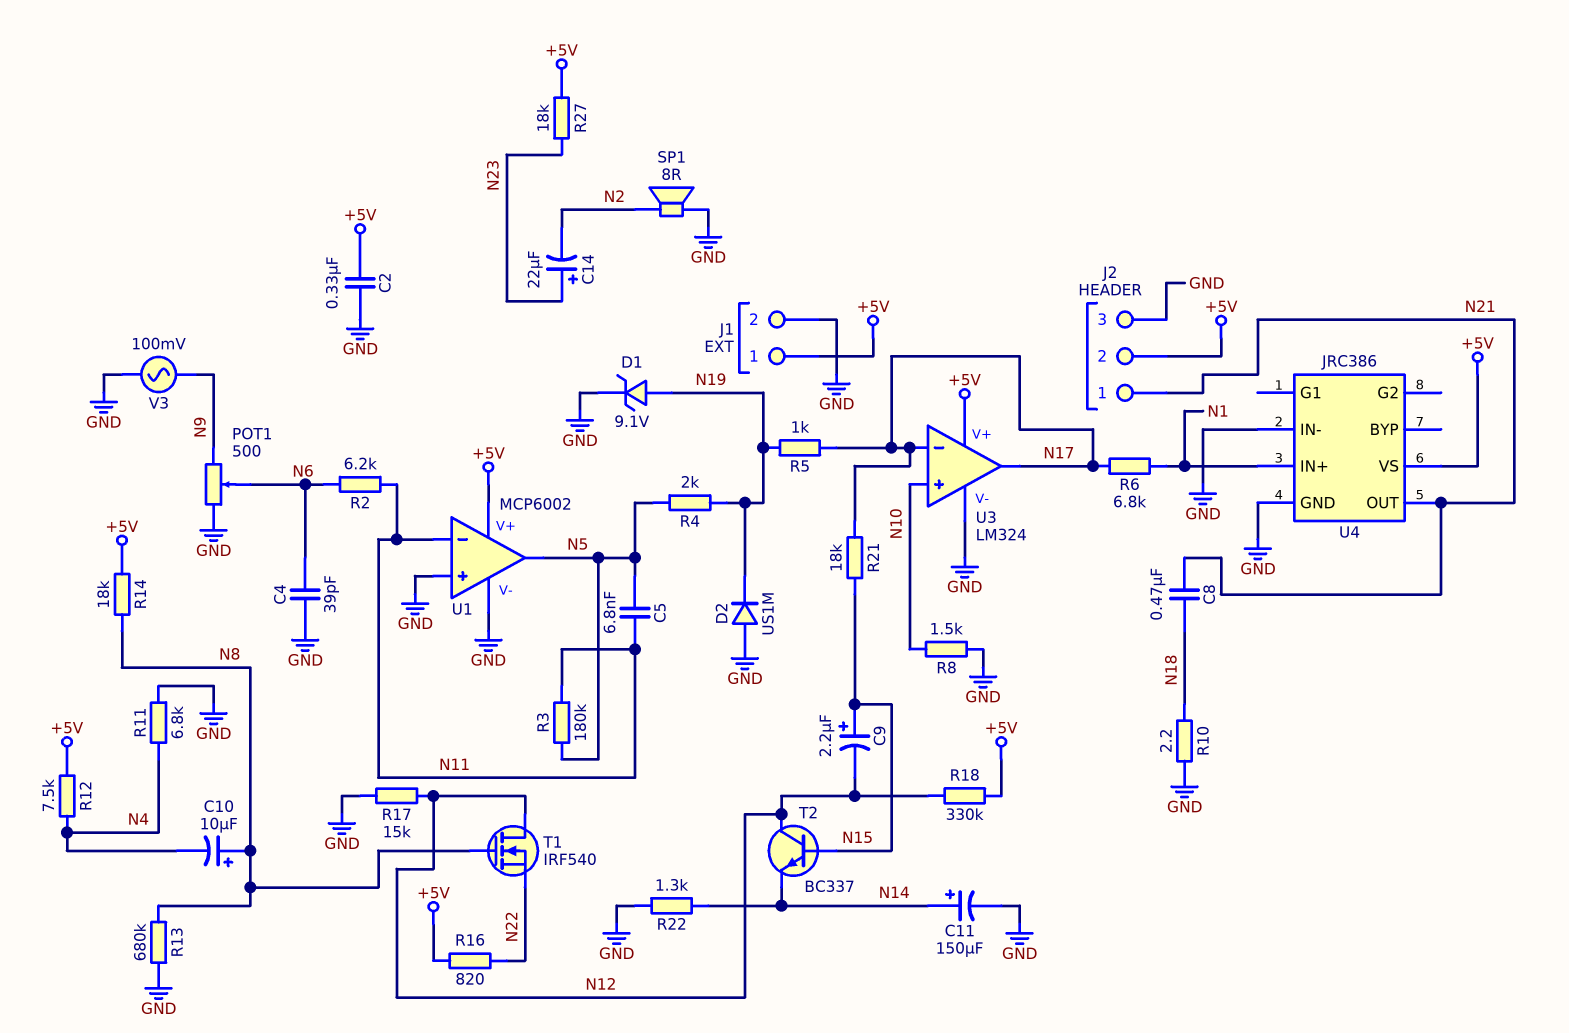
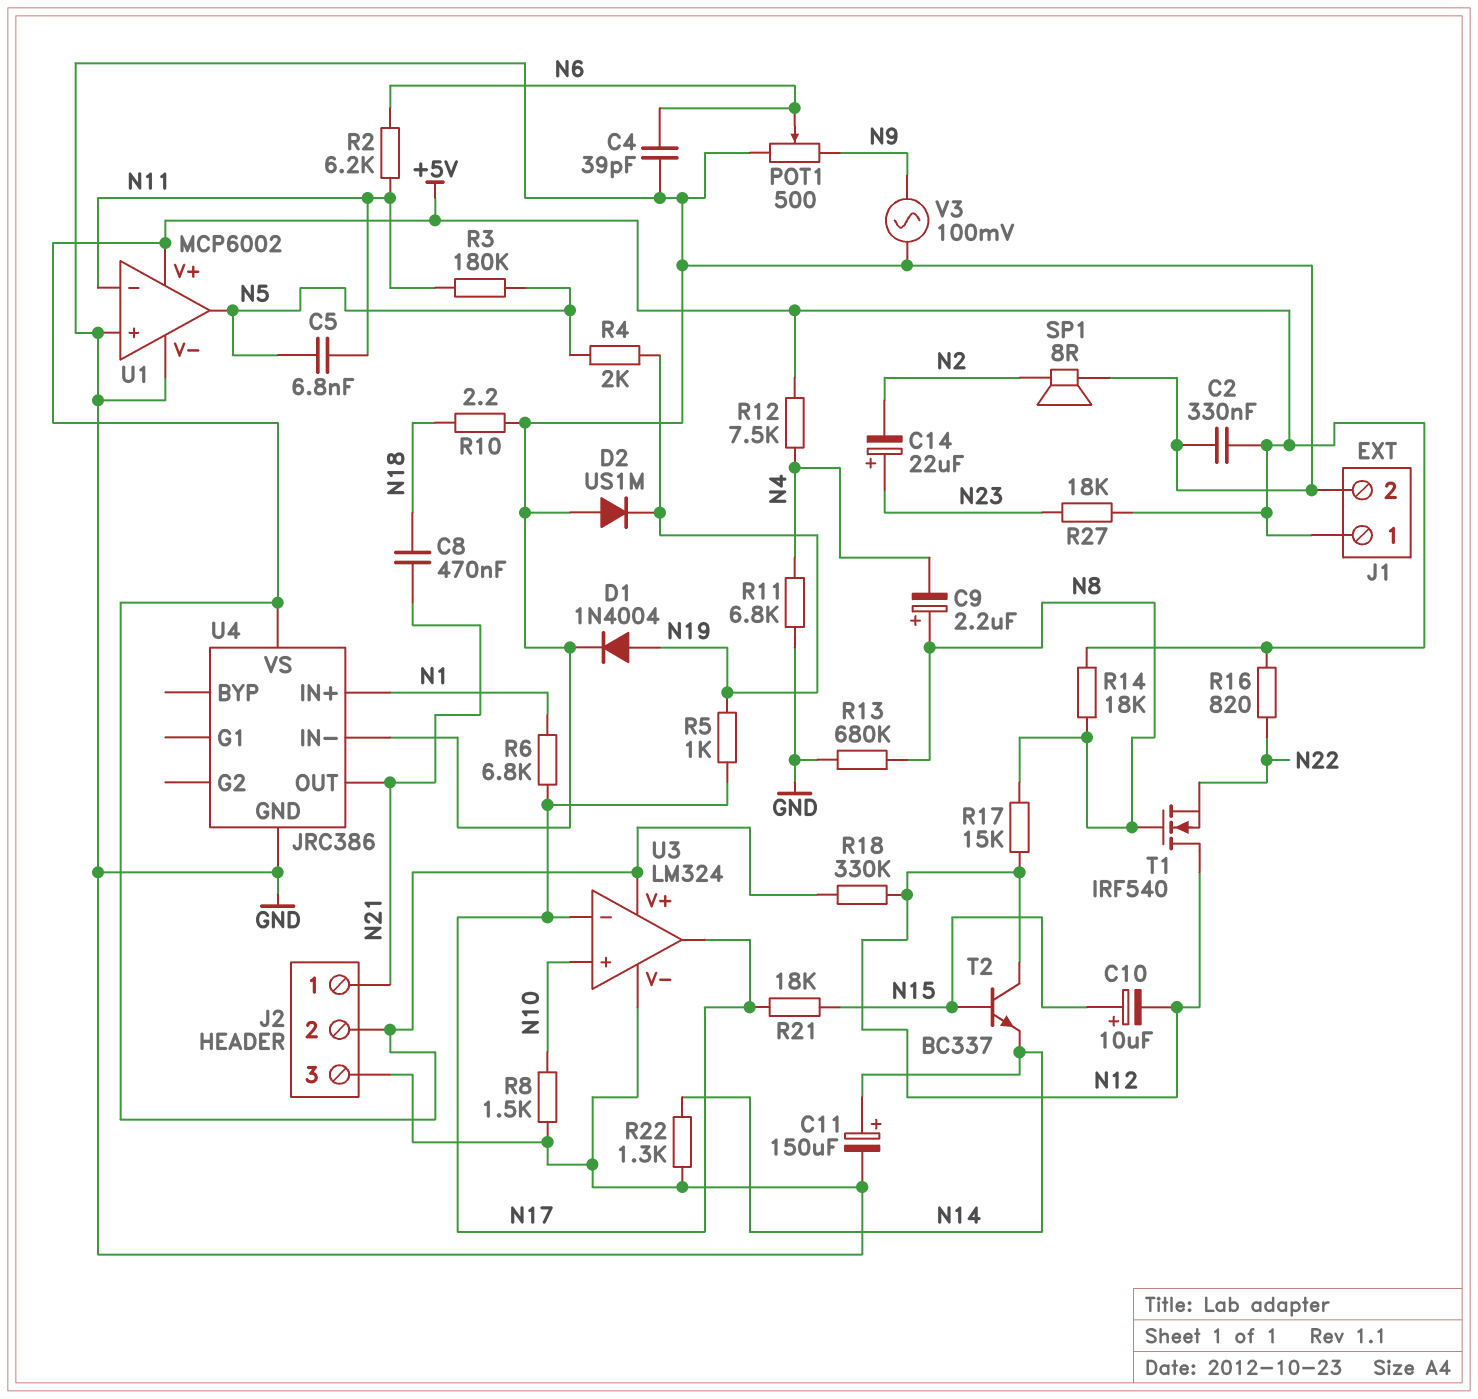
C9: 2.2uF (plus N15, minus N12) -> 2.2uF (plus N8, minus N4)
C10: 10uF (plus N8, minus N4) -> 10uF (plus N15, minus N12)
D1: zener 9.1V (A N19, K GND) -> diode 1N4004 (A N19, K GND)
R17: 15k (GND, N12) -> 15k (N8, N12)

